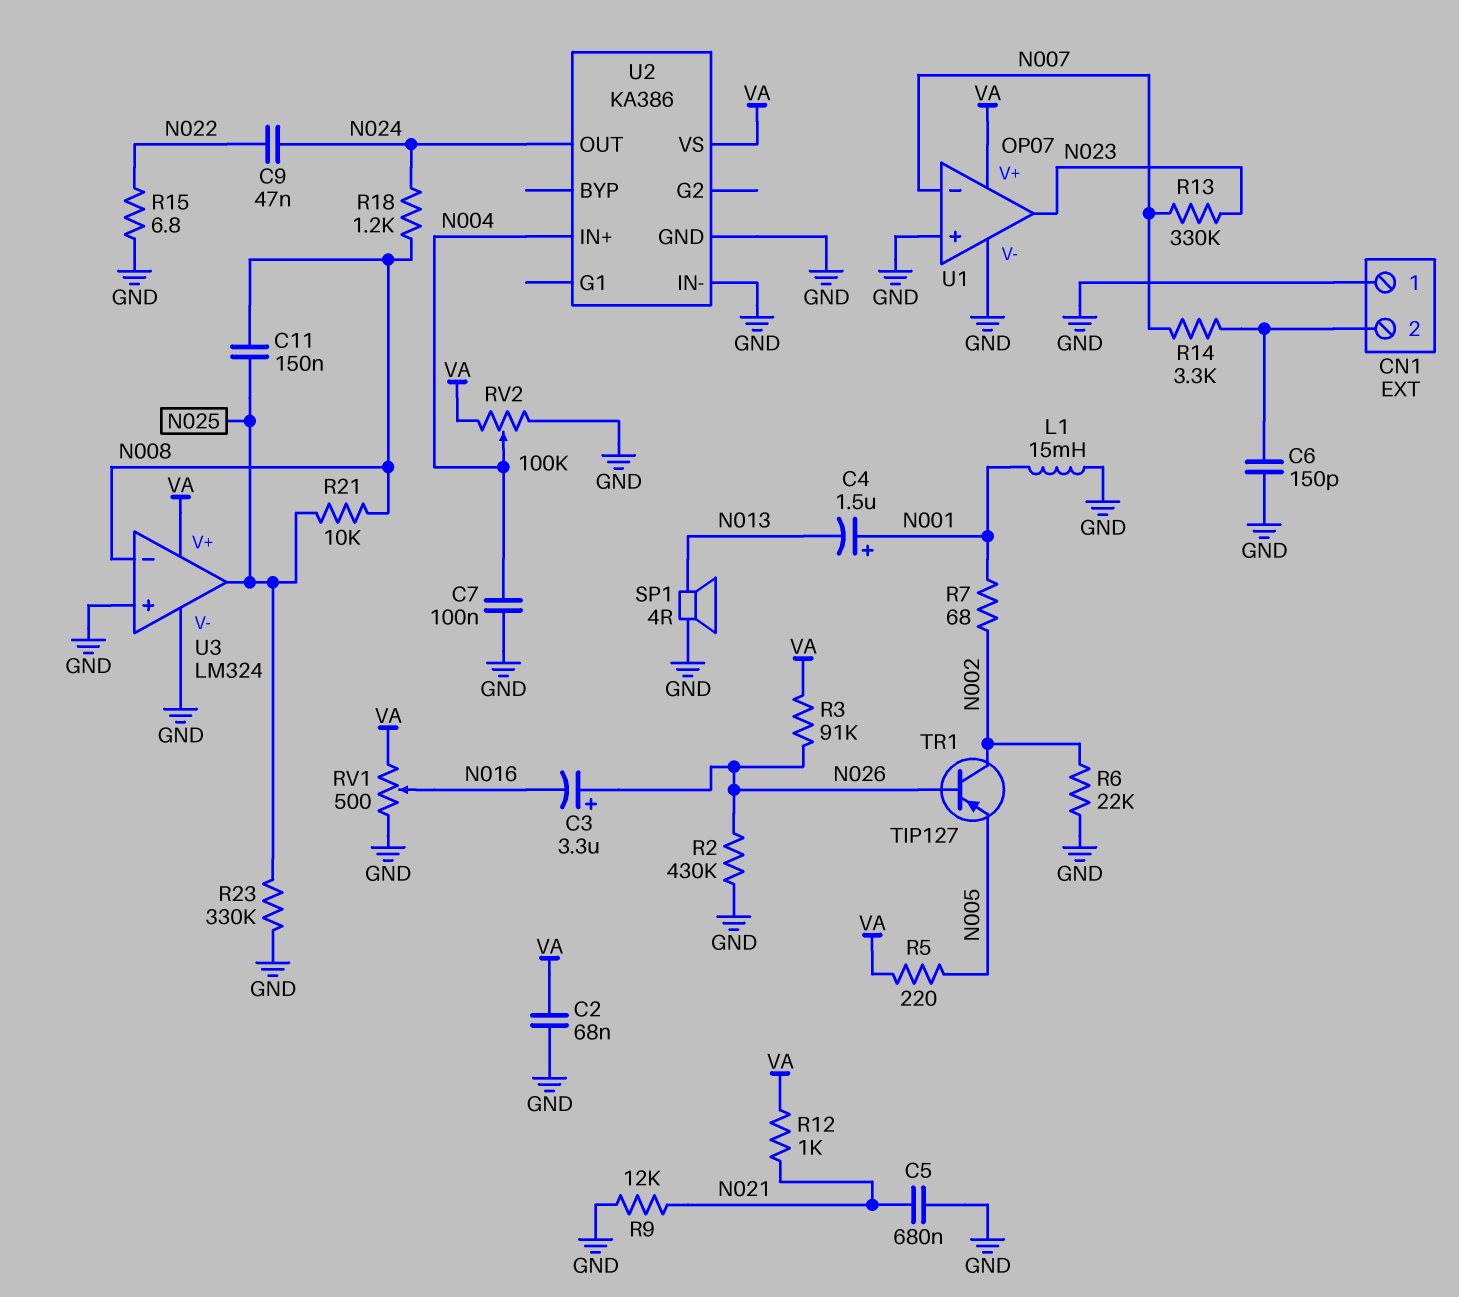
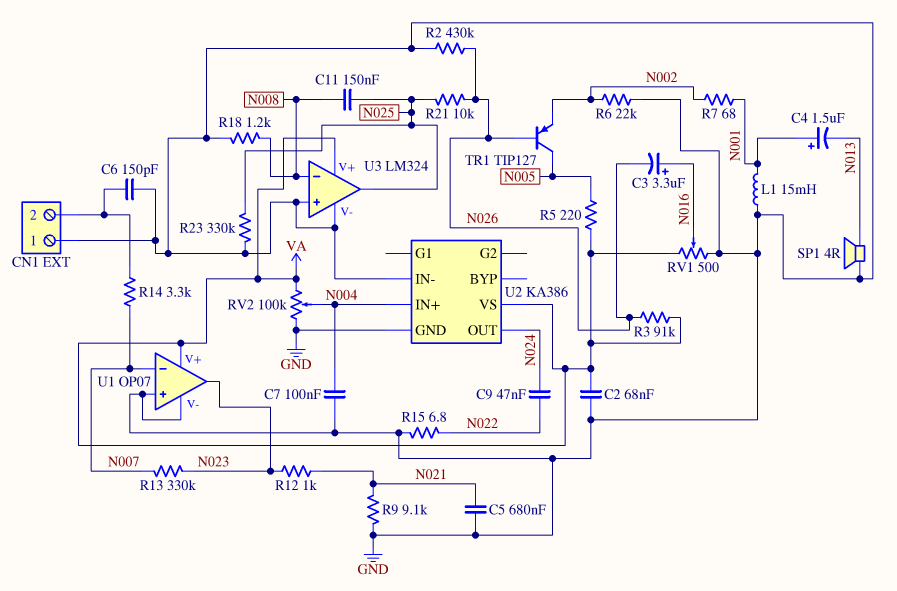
C3: 3.3uF (plus N026, minus N016) -> 3.3uF (plus N016, minus N026)
R9: 12k (GND, N021) -> 9.1k (GND, N021)
R12: 1k (N021, VA) -> 1k (N021, N023)
R18: 1.2k (N008, N024) -> 1.2k (GND, N008)
R21: 10k (N008, N025) -> 10k (N025, N026)
TR1: PNP TIP127 (B N026, C N002, E N005) -> PNP TIP127 (B N026, C N005, E N002)

